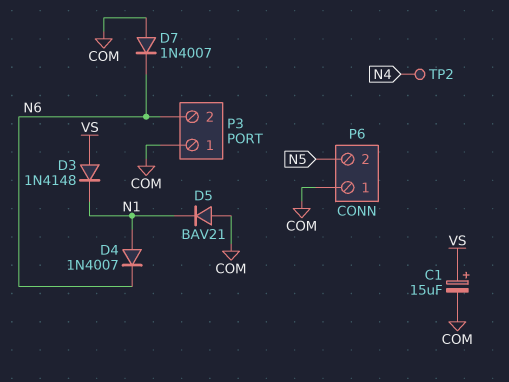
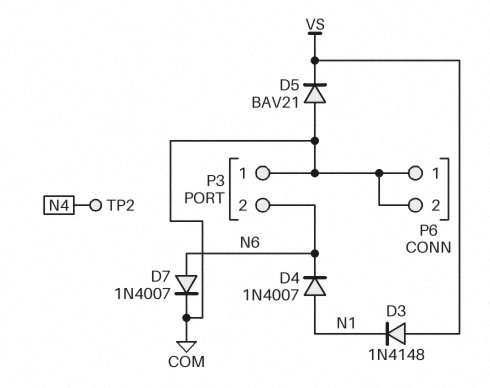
C1: 15uF (plus VS, minus COM) -> none
D5: diode BAV21 (A COM, K N1) -> diode BAV21 (A COM, K VS)
D7: diode 1N4007 (A COM, K N6) -> diode 1N4007 (A N6, K COM)
P6 pin 2: N5 -> COM

